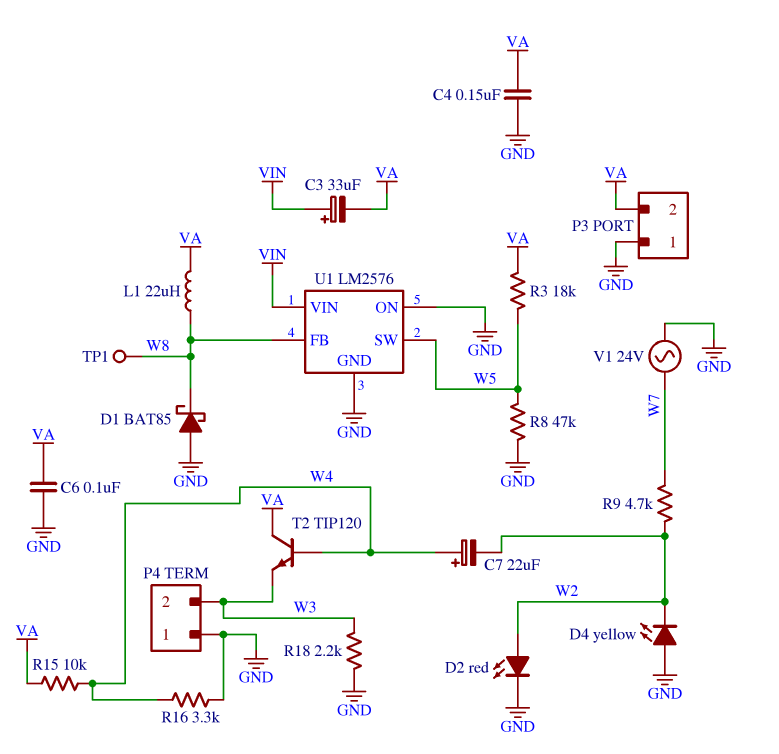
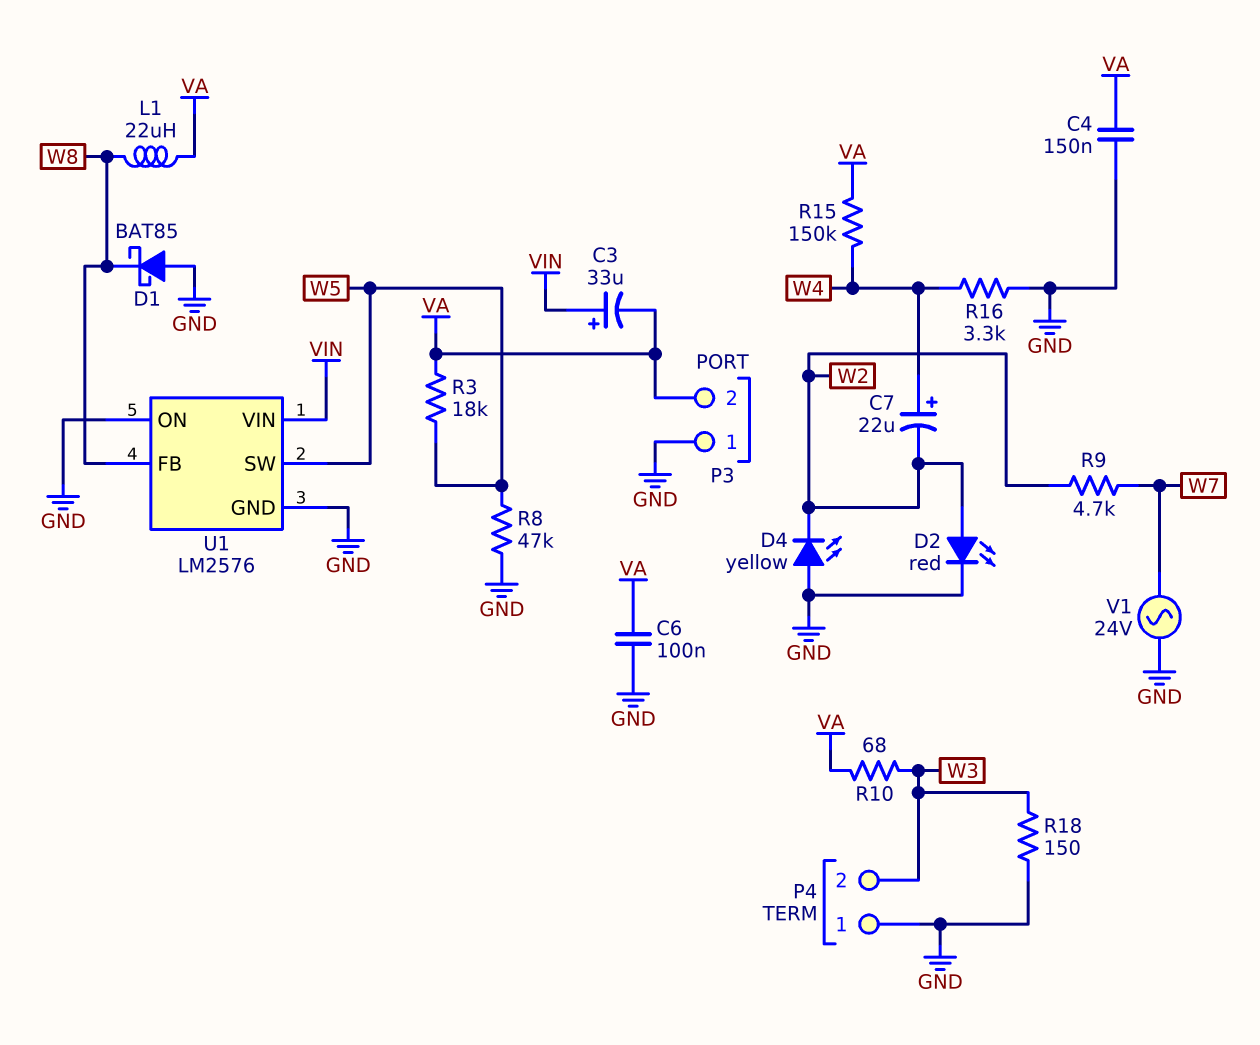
R10: none -> 68 (VA, W3)
R15: 10k (VA, W4) -> 150k (VA, W4)
R18: 2.2k (GND, W3) -> 150 (GND, W3)
T2: NPN TIP120 (B W4, C VA, E W3) -> none
TP1: test point (W8) -> none

